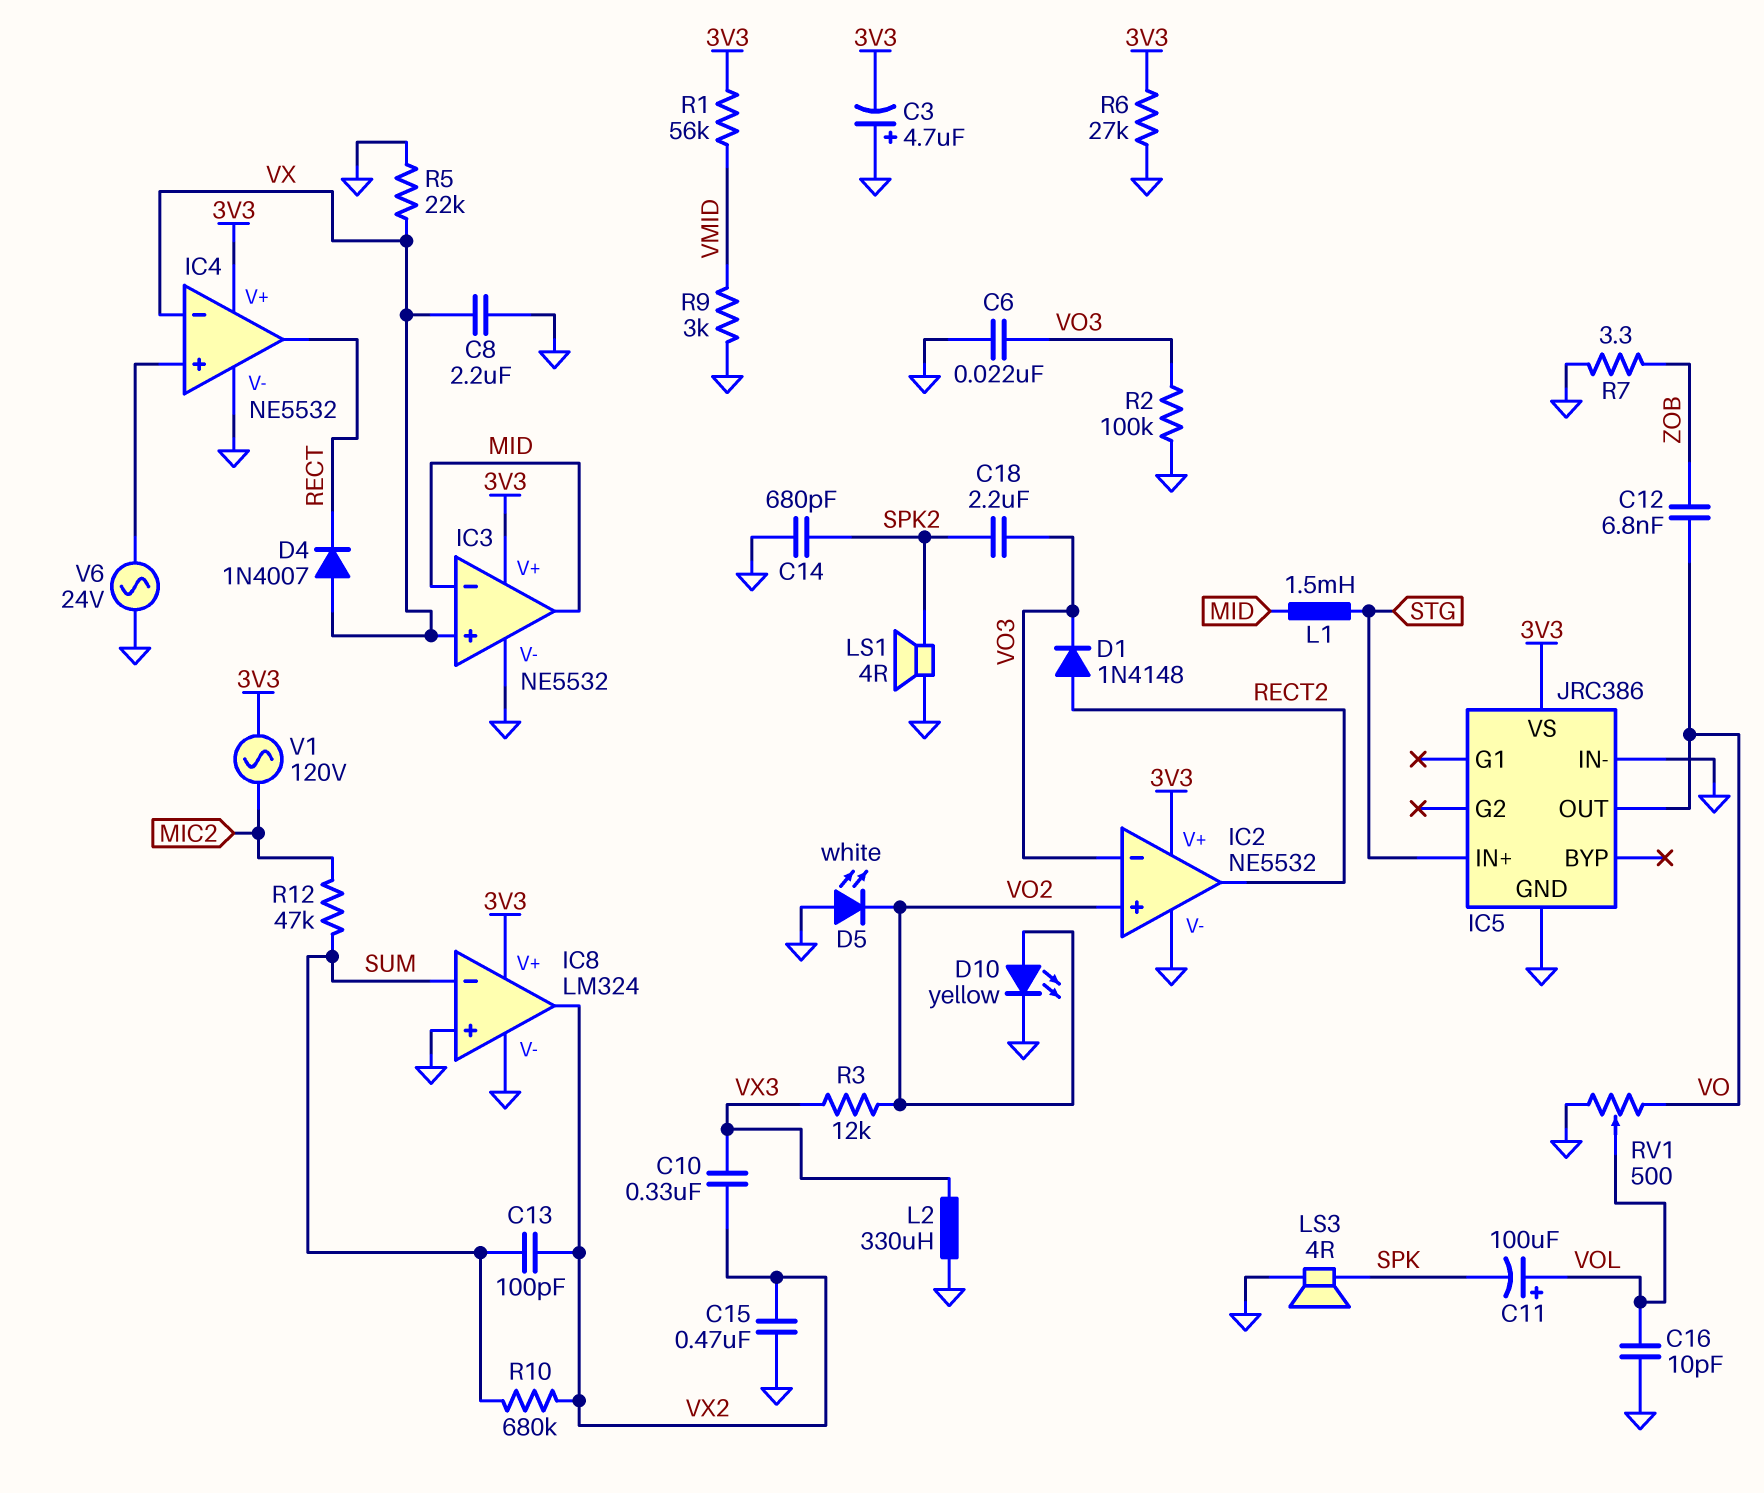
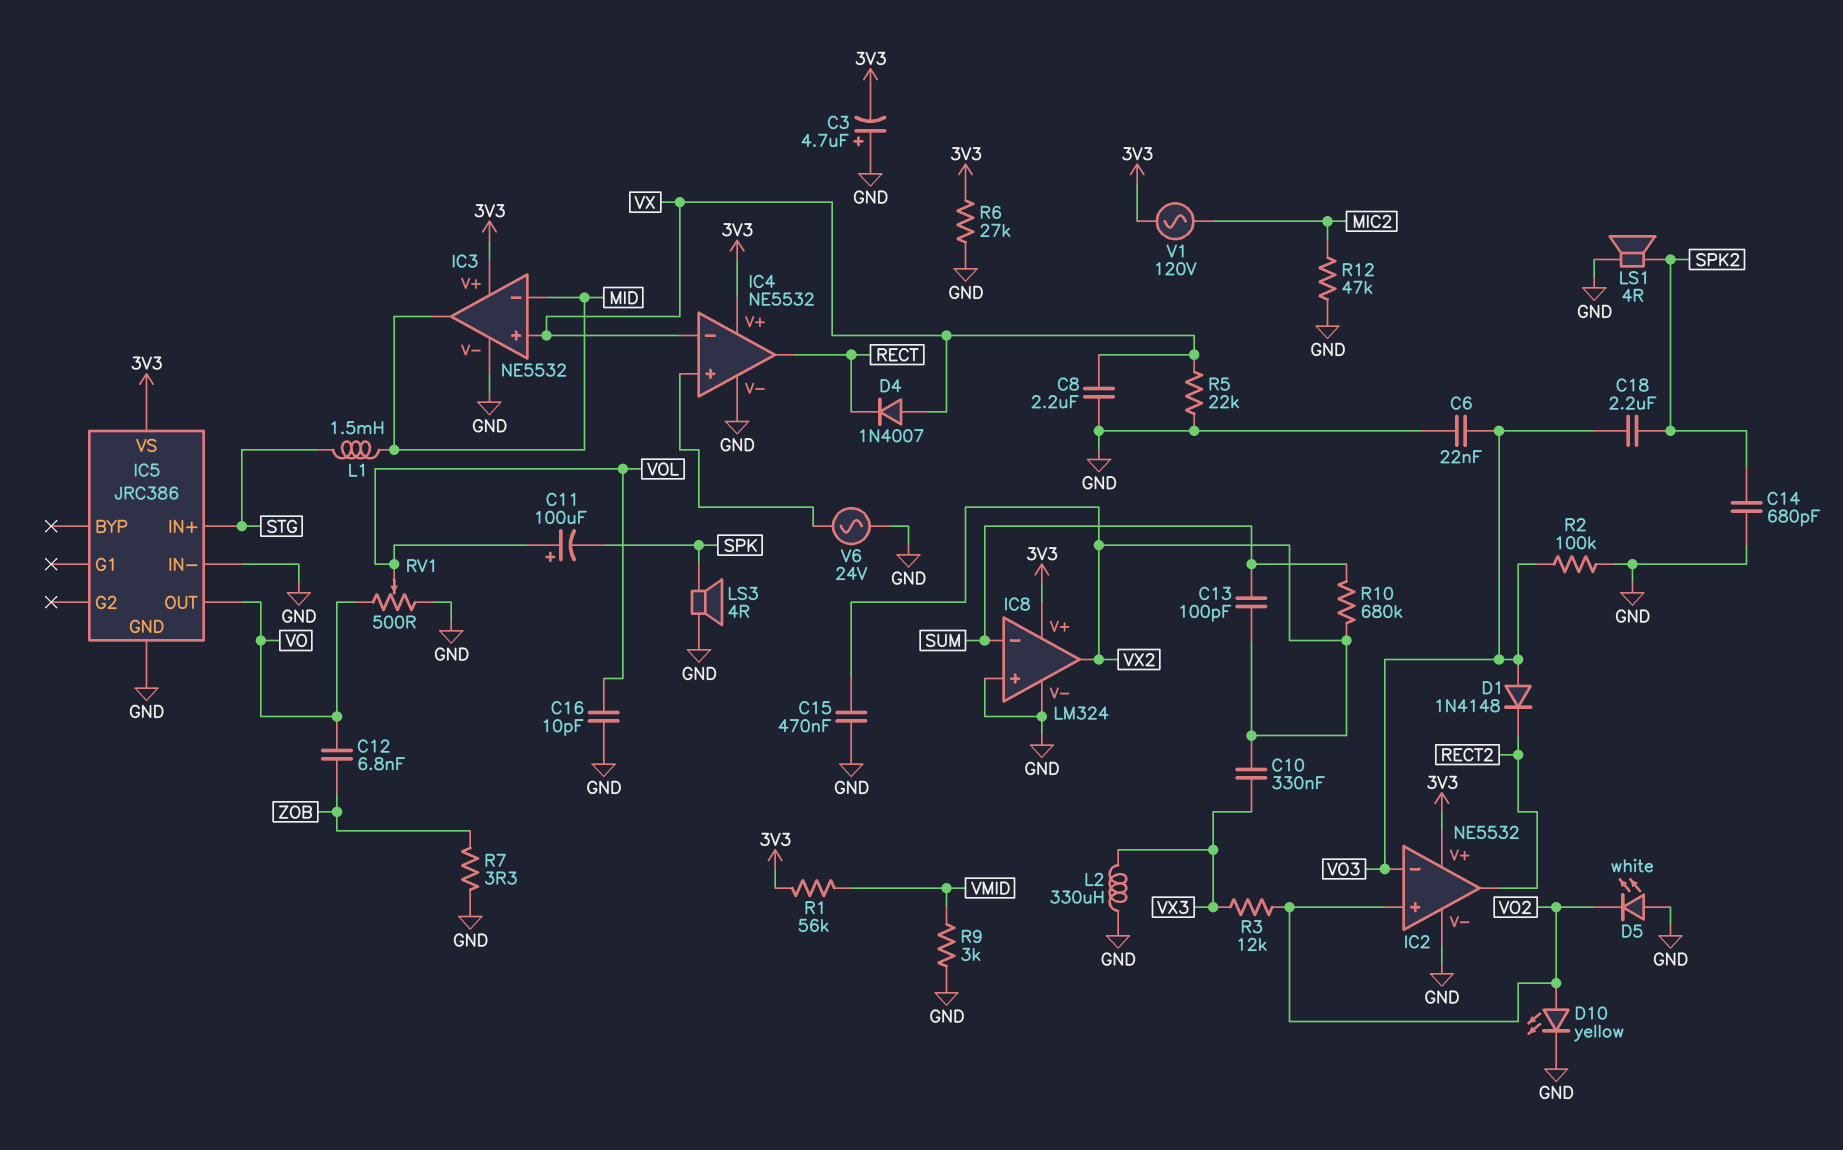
D1: diode 1N4148 (A RECT2, K VO3) -> diode 1N4148 (A VO3, K RECT2)
R12: 47k (MIC2, SUM) -> 47k (GND, MIC2)

